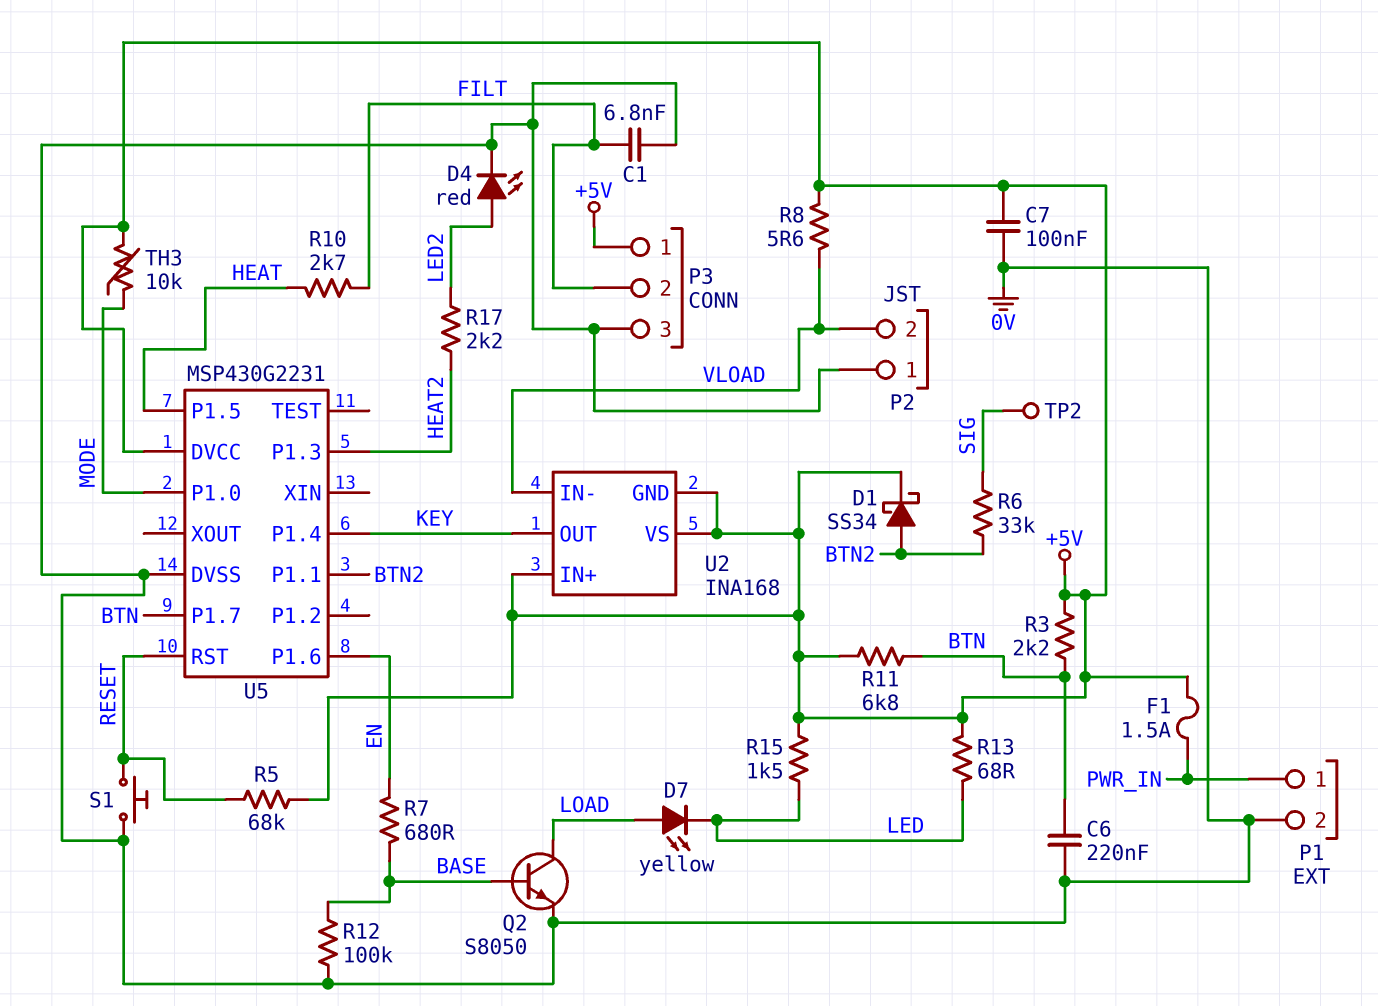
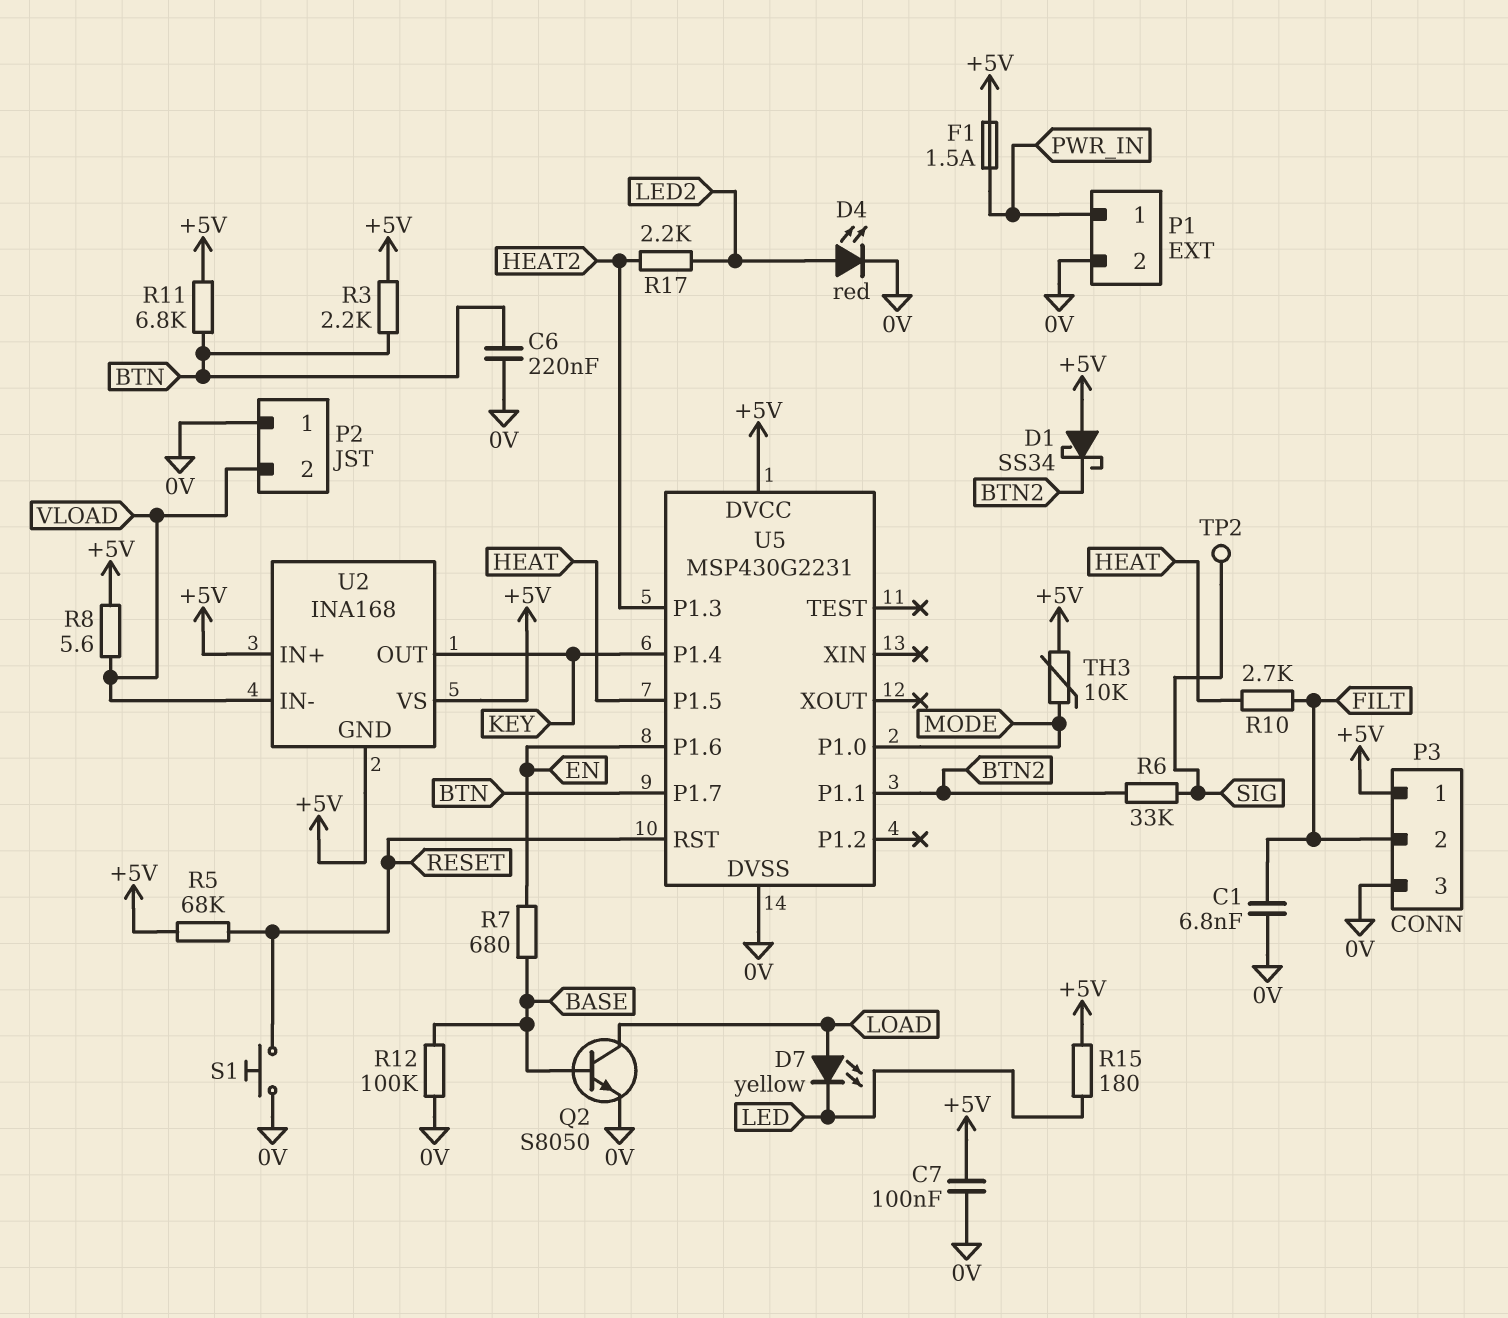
D1: schottky SS34 (A BTN2, K +5V) -> schottky SS34 (A +5V, K BTN2)
R13: 68 (+5V, LED) -> none
R15: 1.5k (+5V, LED) -> 180 (+5V, LED)

